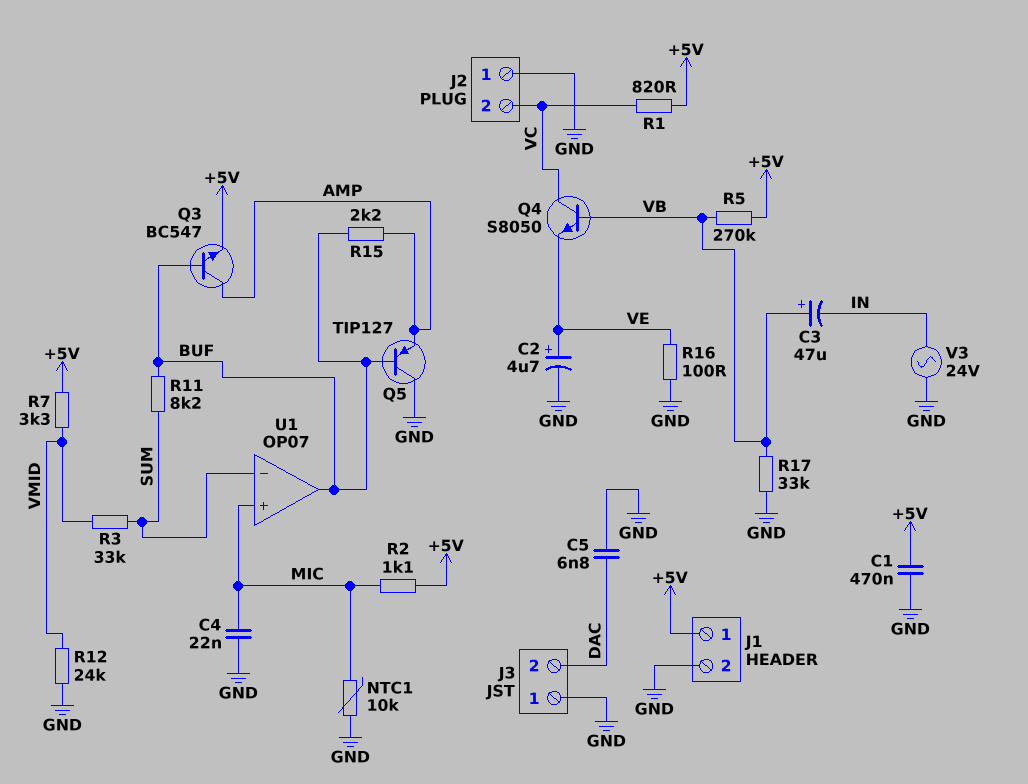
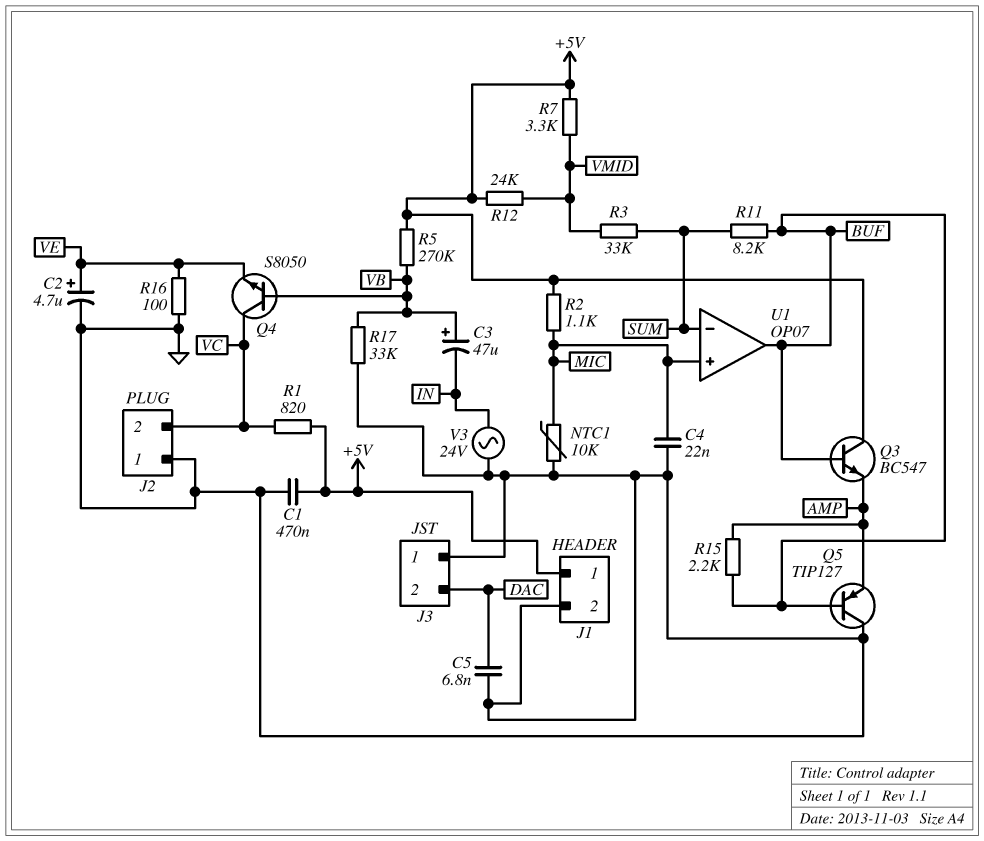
Q3: NPN BC547 (B BUF, C AMP, E +5V) -> NPN BC547 (B BUF, C +5V, E AMP)
R12: 24k (GND, VMID) -> 24k (+5V, VMID)

